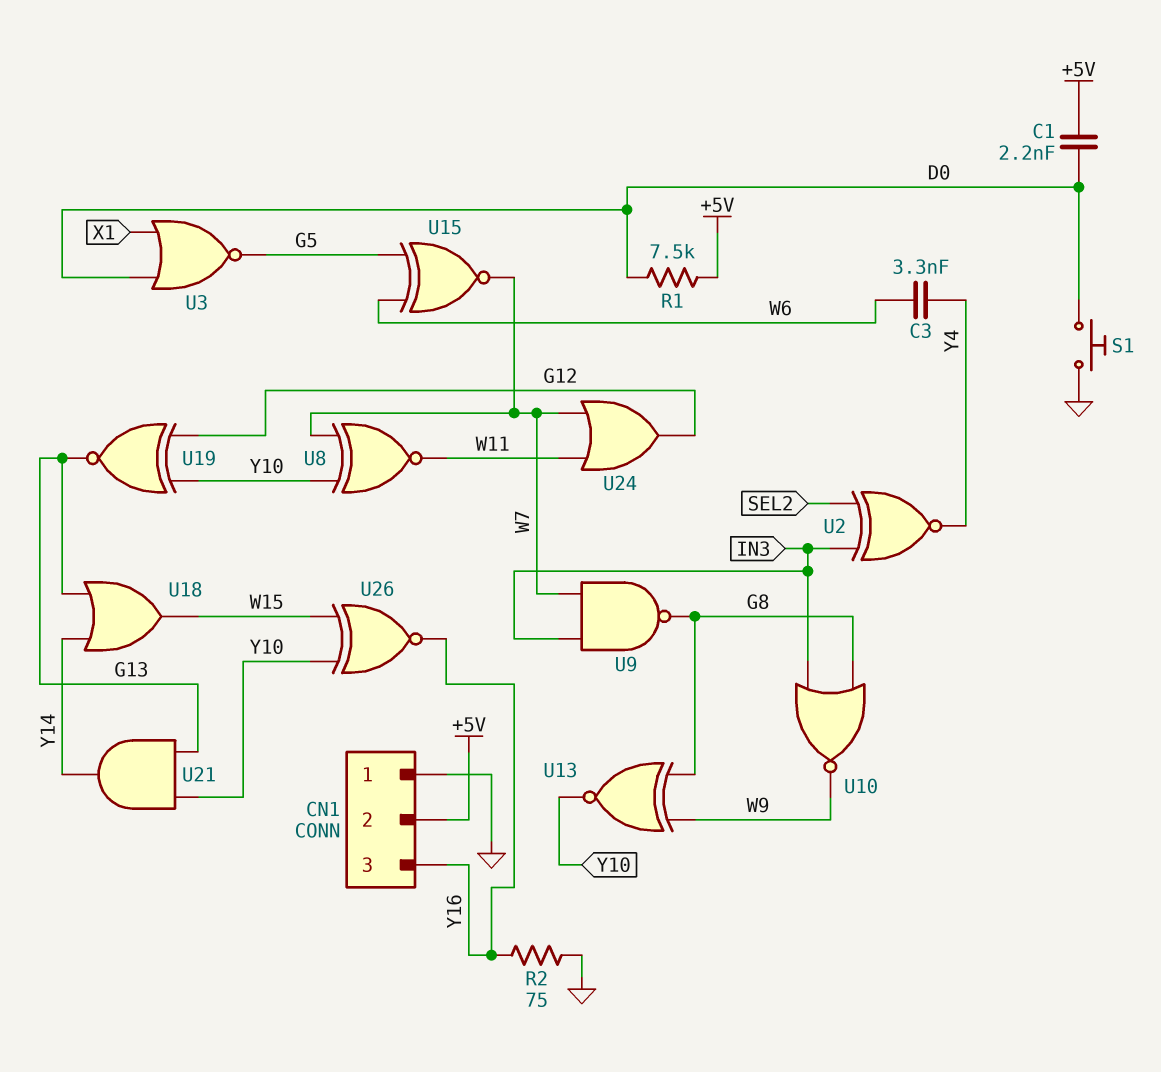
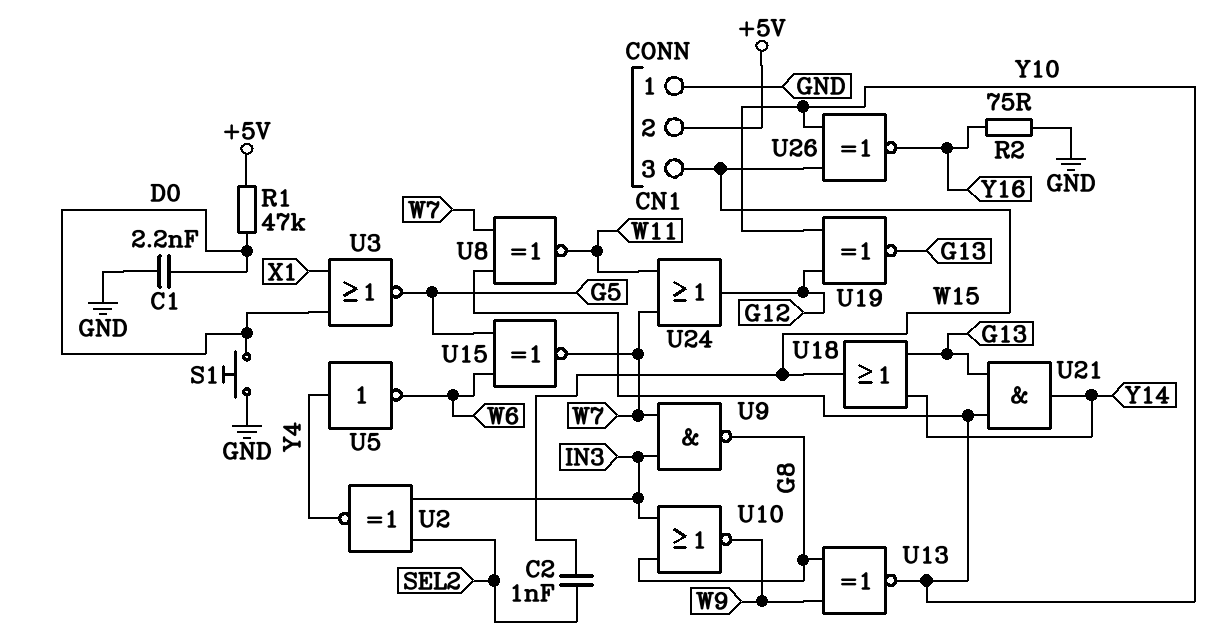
C1: 2.2nF (+5V, D0) -> 2.2nF (D0, GND)
C2: none -> 1nF (SEL2, W15)
C3: 3.3nF (W6, Y4) -> none
CN1 pin 3: Y16 -> W15
R1: 7.5k (+5V, D0) -> 47k (+5V, D0)
U5: none -> NOT (in Y4, out W6)

